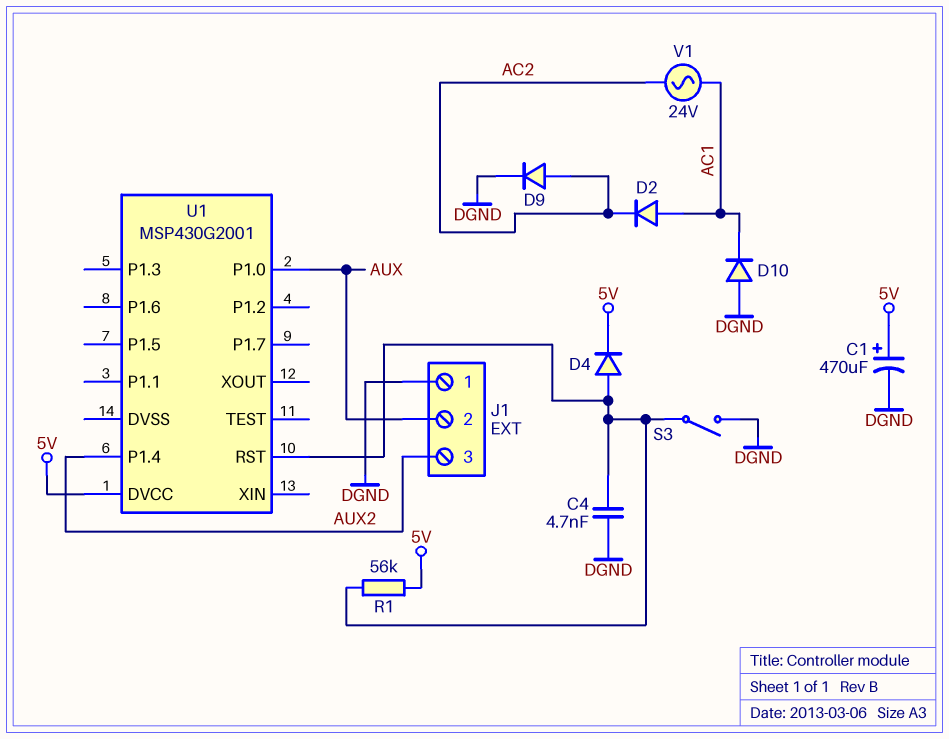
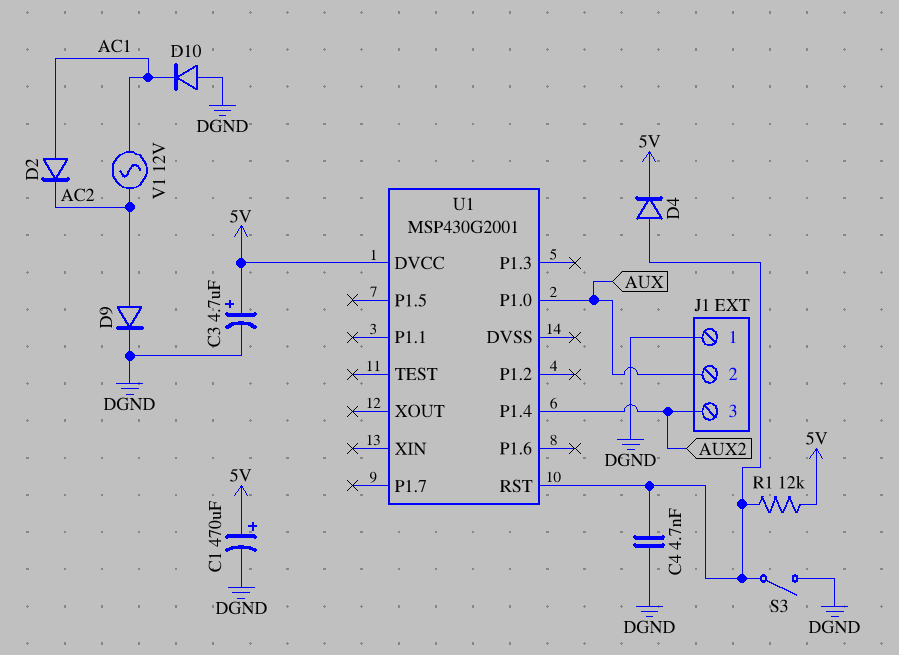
C3: none -> 4.7uF (plus 5V, minus DGND)
R1: 56k (5V, U1/RST) -> 12k (5V, U1/RST)
V1: AC 24V (AC1, AC2) -> AC 12V (AC1, AC2)

